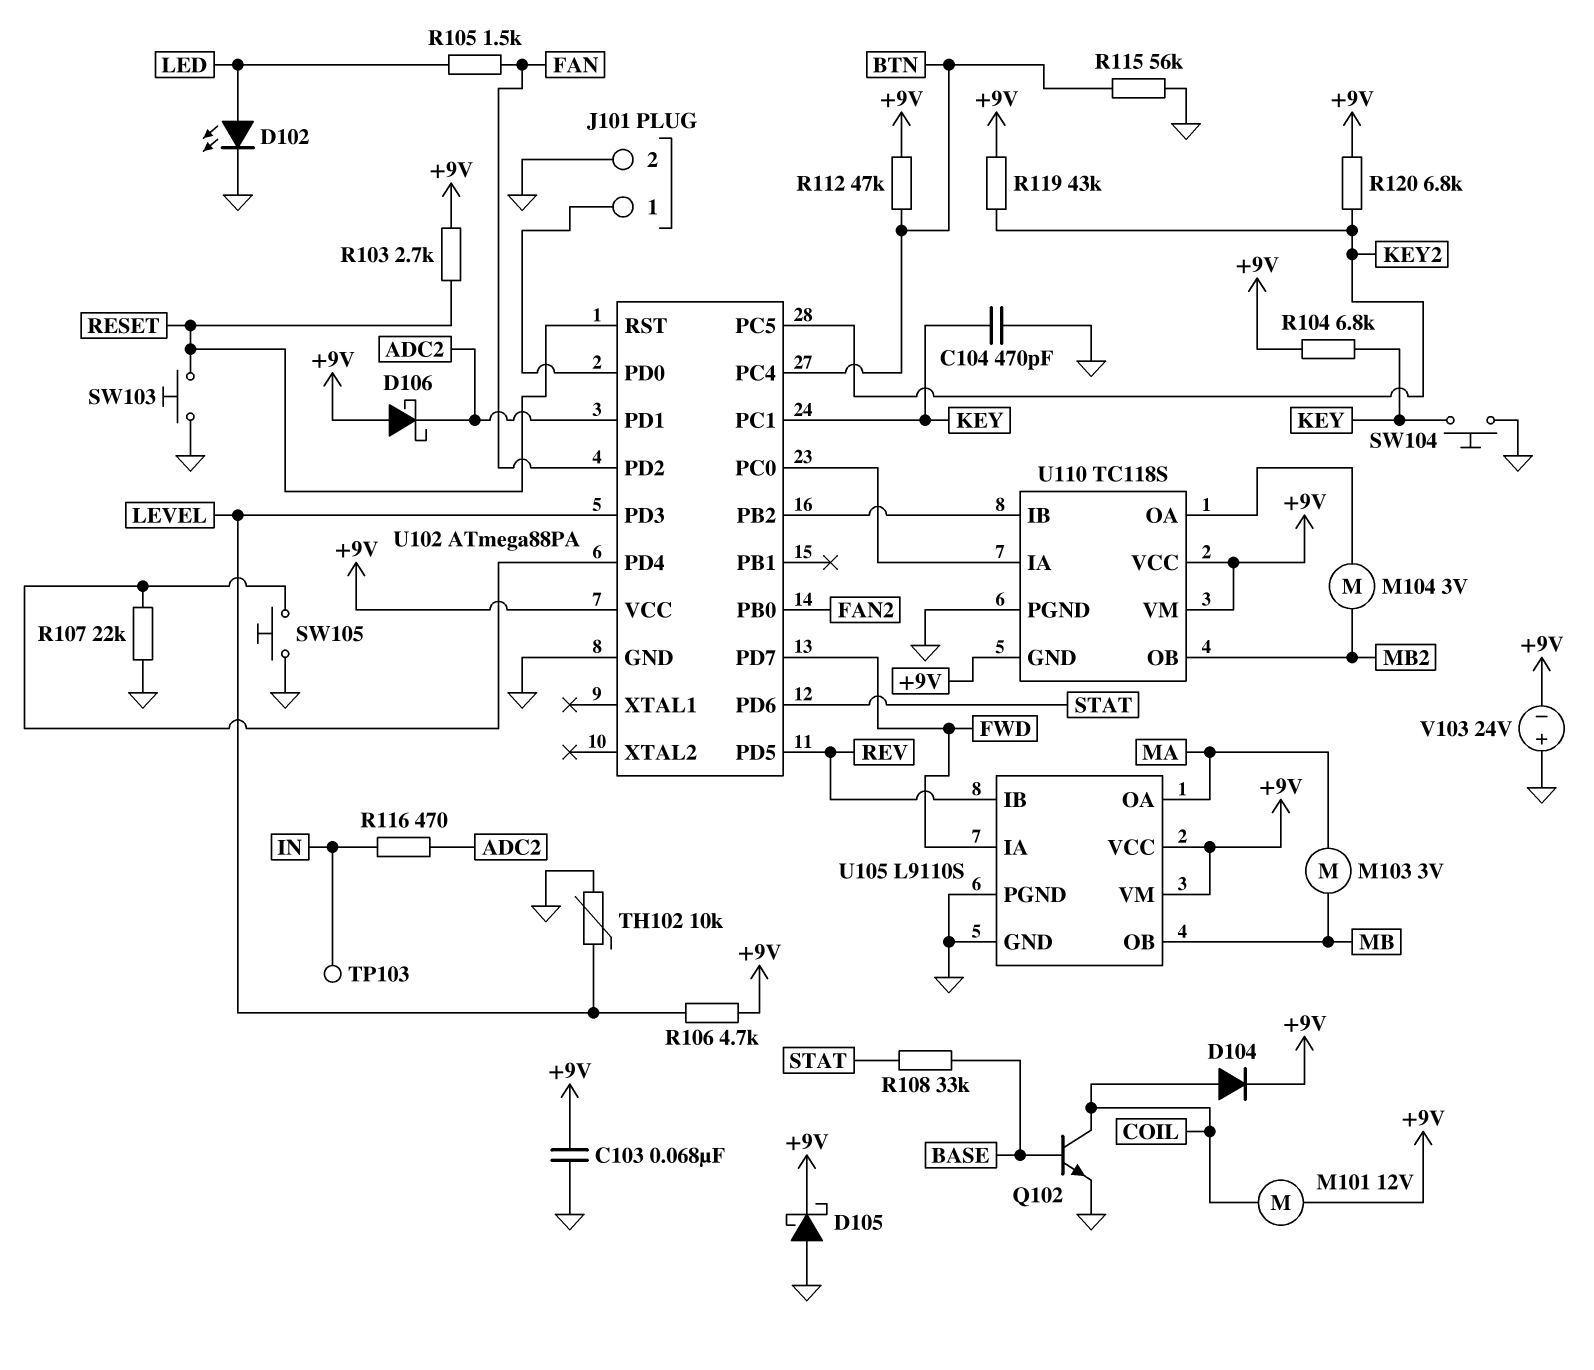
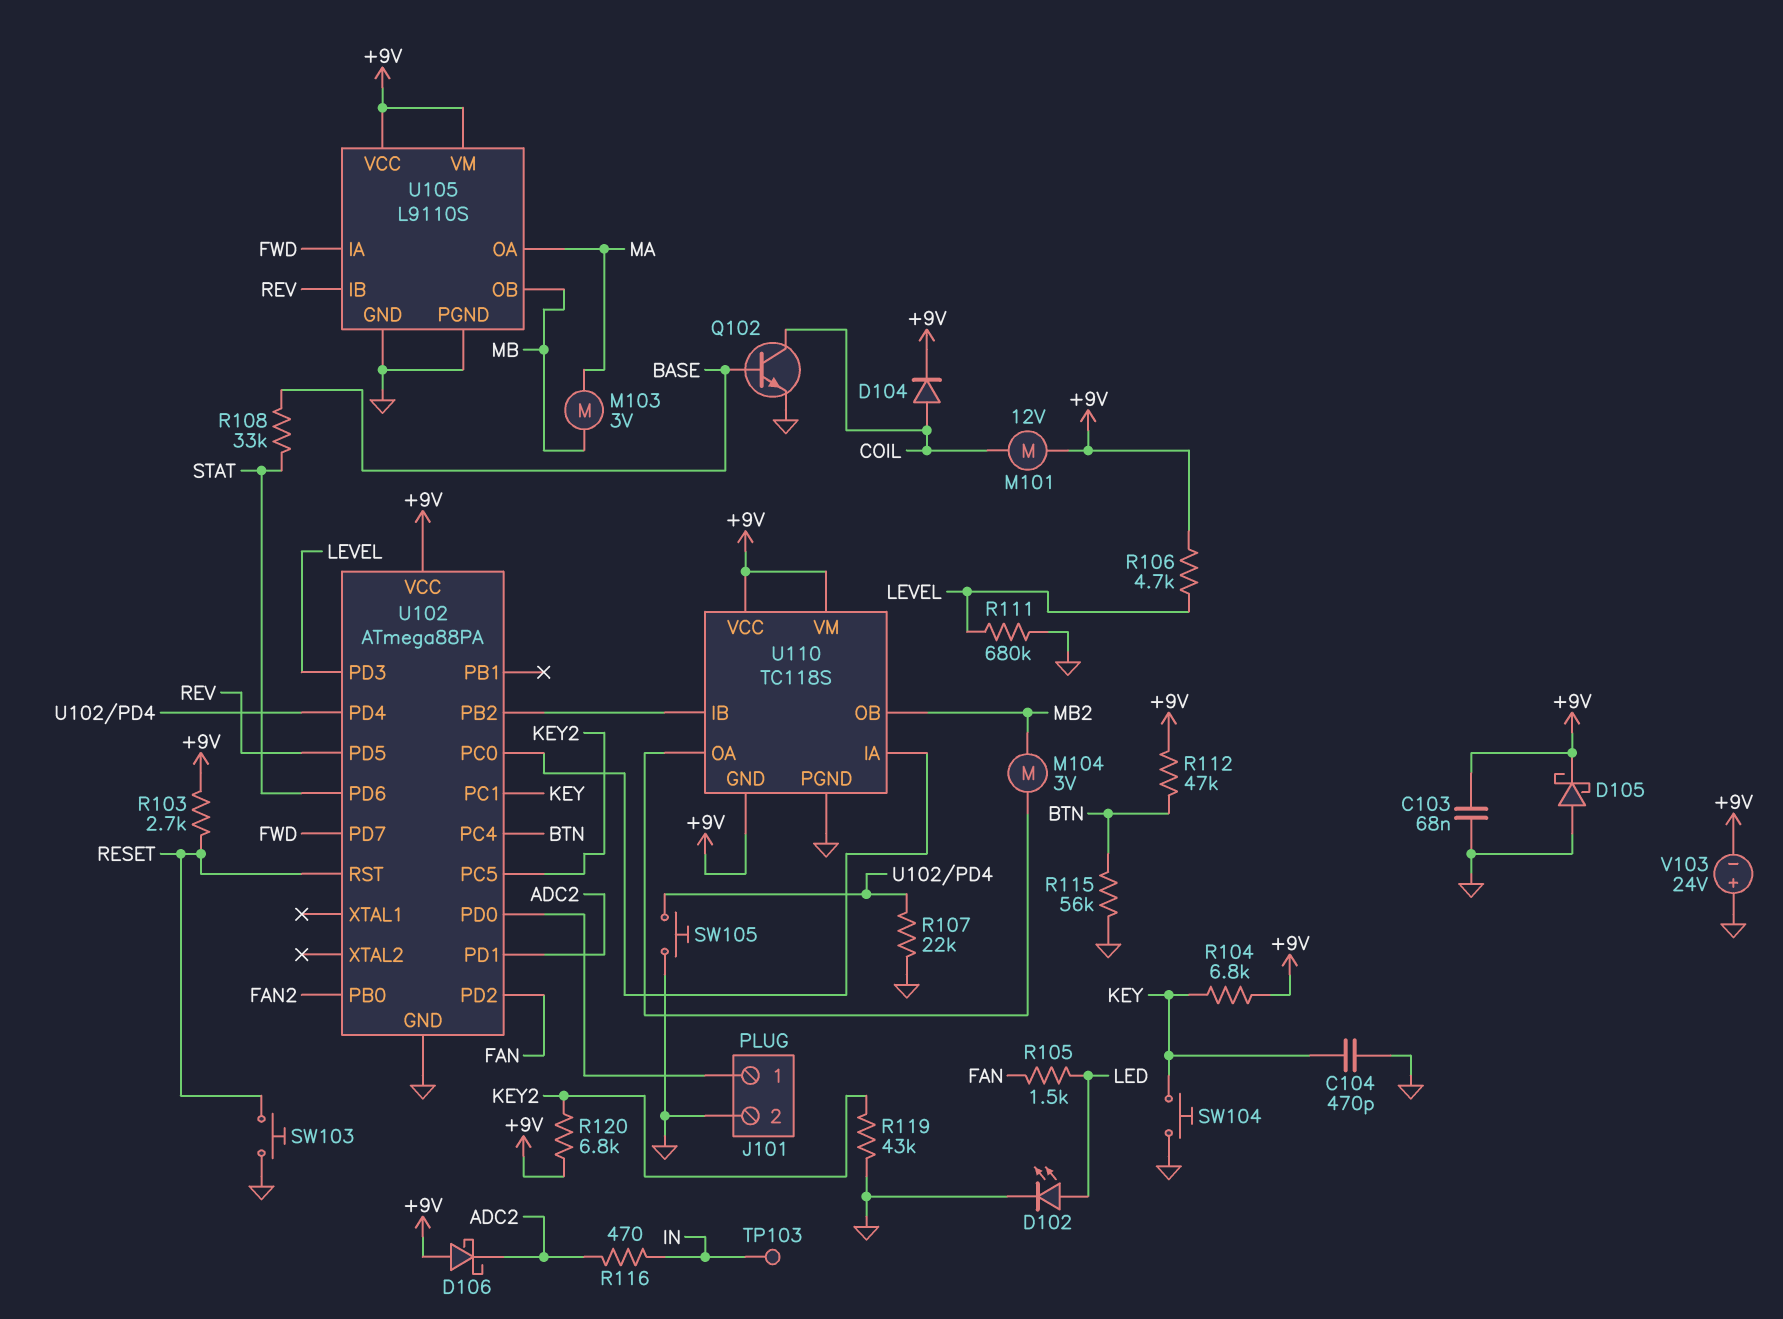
R111: none -> 680k (GND, LEVEL)
R119: 43k (+9V, KEY2) -> 43k (GND, KEY2)
TH102: 10k (GND, LEVEL) -> none

